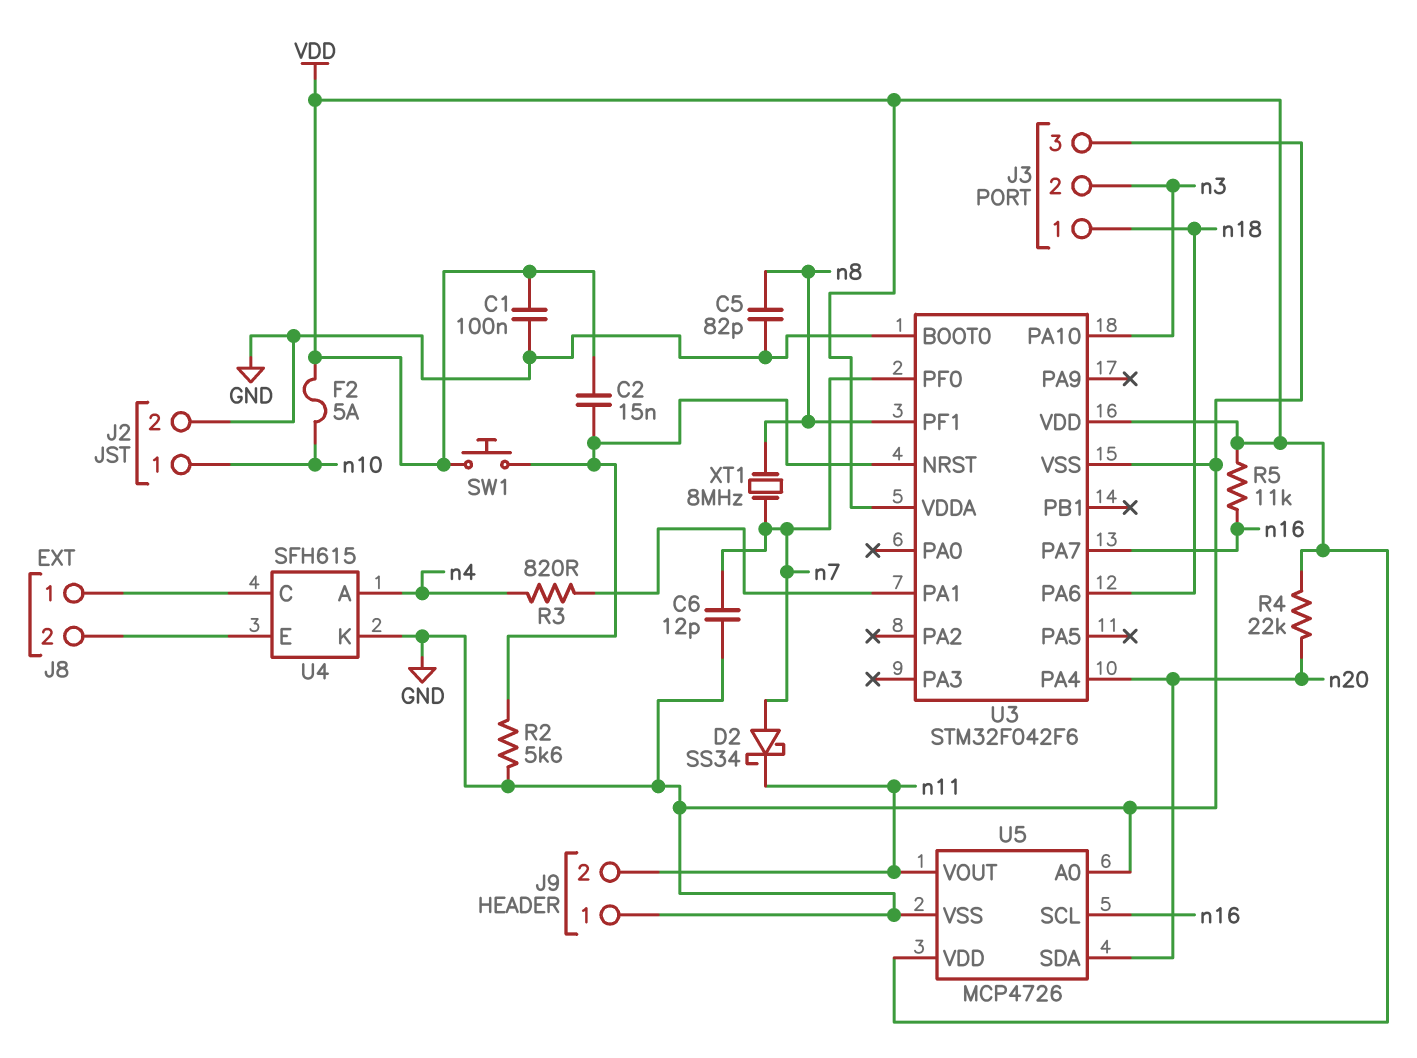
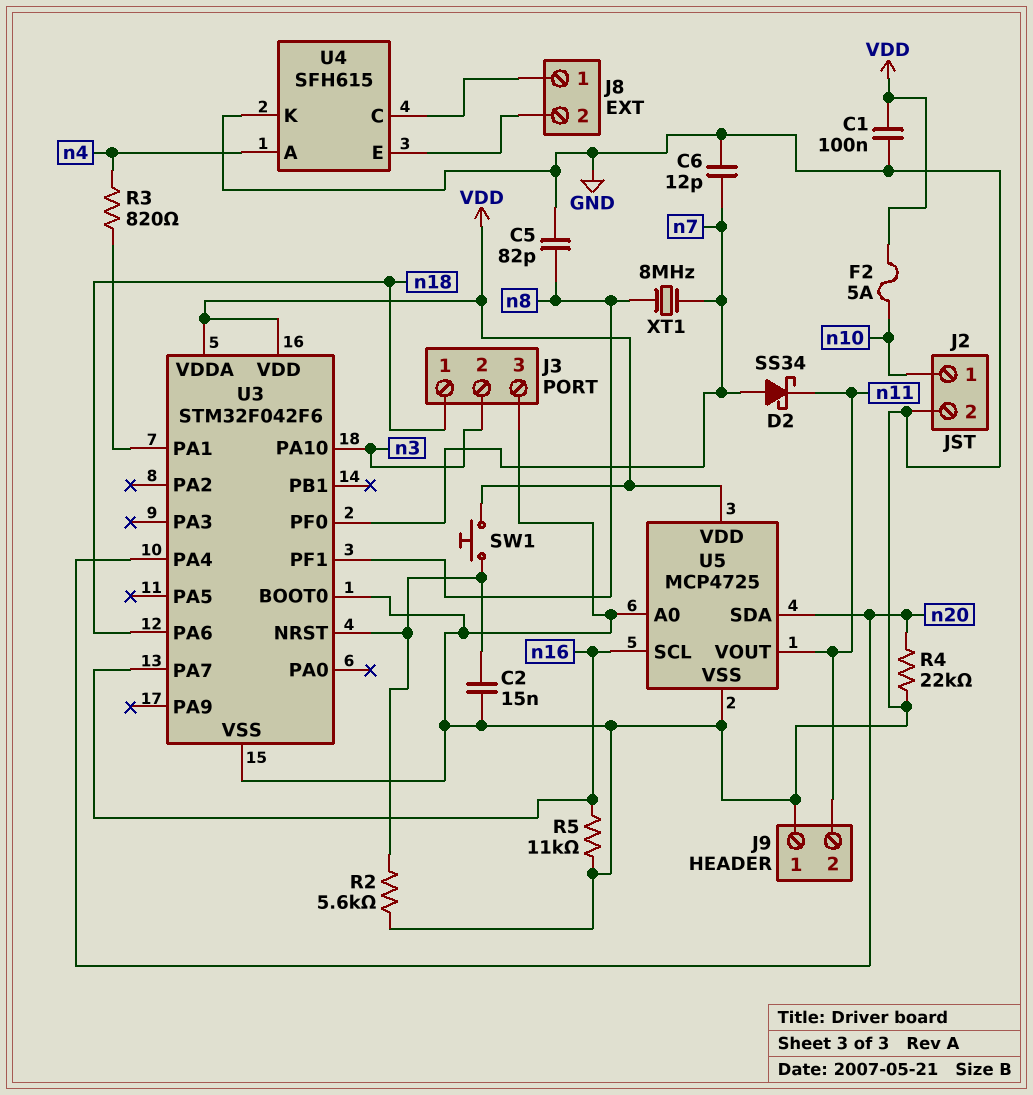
C2: 15nF (U3/NRST, VDD) -> 15nF (GND, U3/NRST)
R4: 22k (VDD, n20) -> 22k (GND, n20)
R5: 11k (VDD, n16) -> 11k (GND, n16)
U5: MCP4726 -> MCP4725

